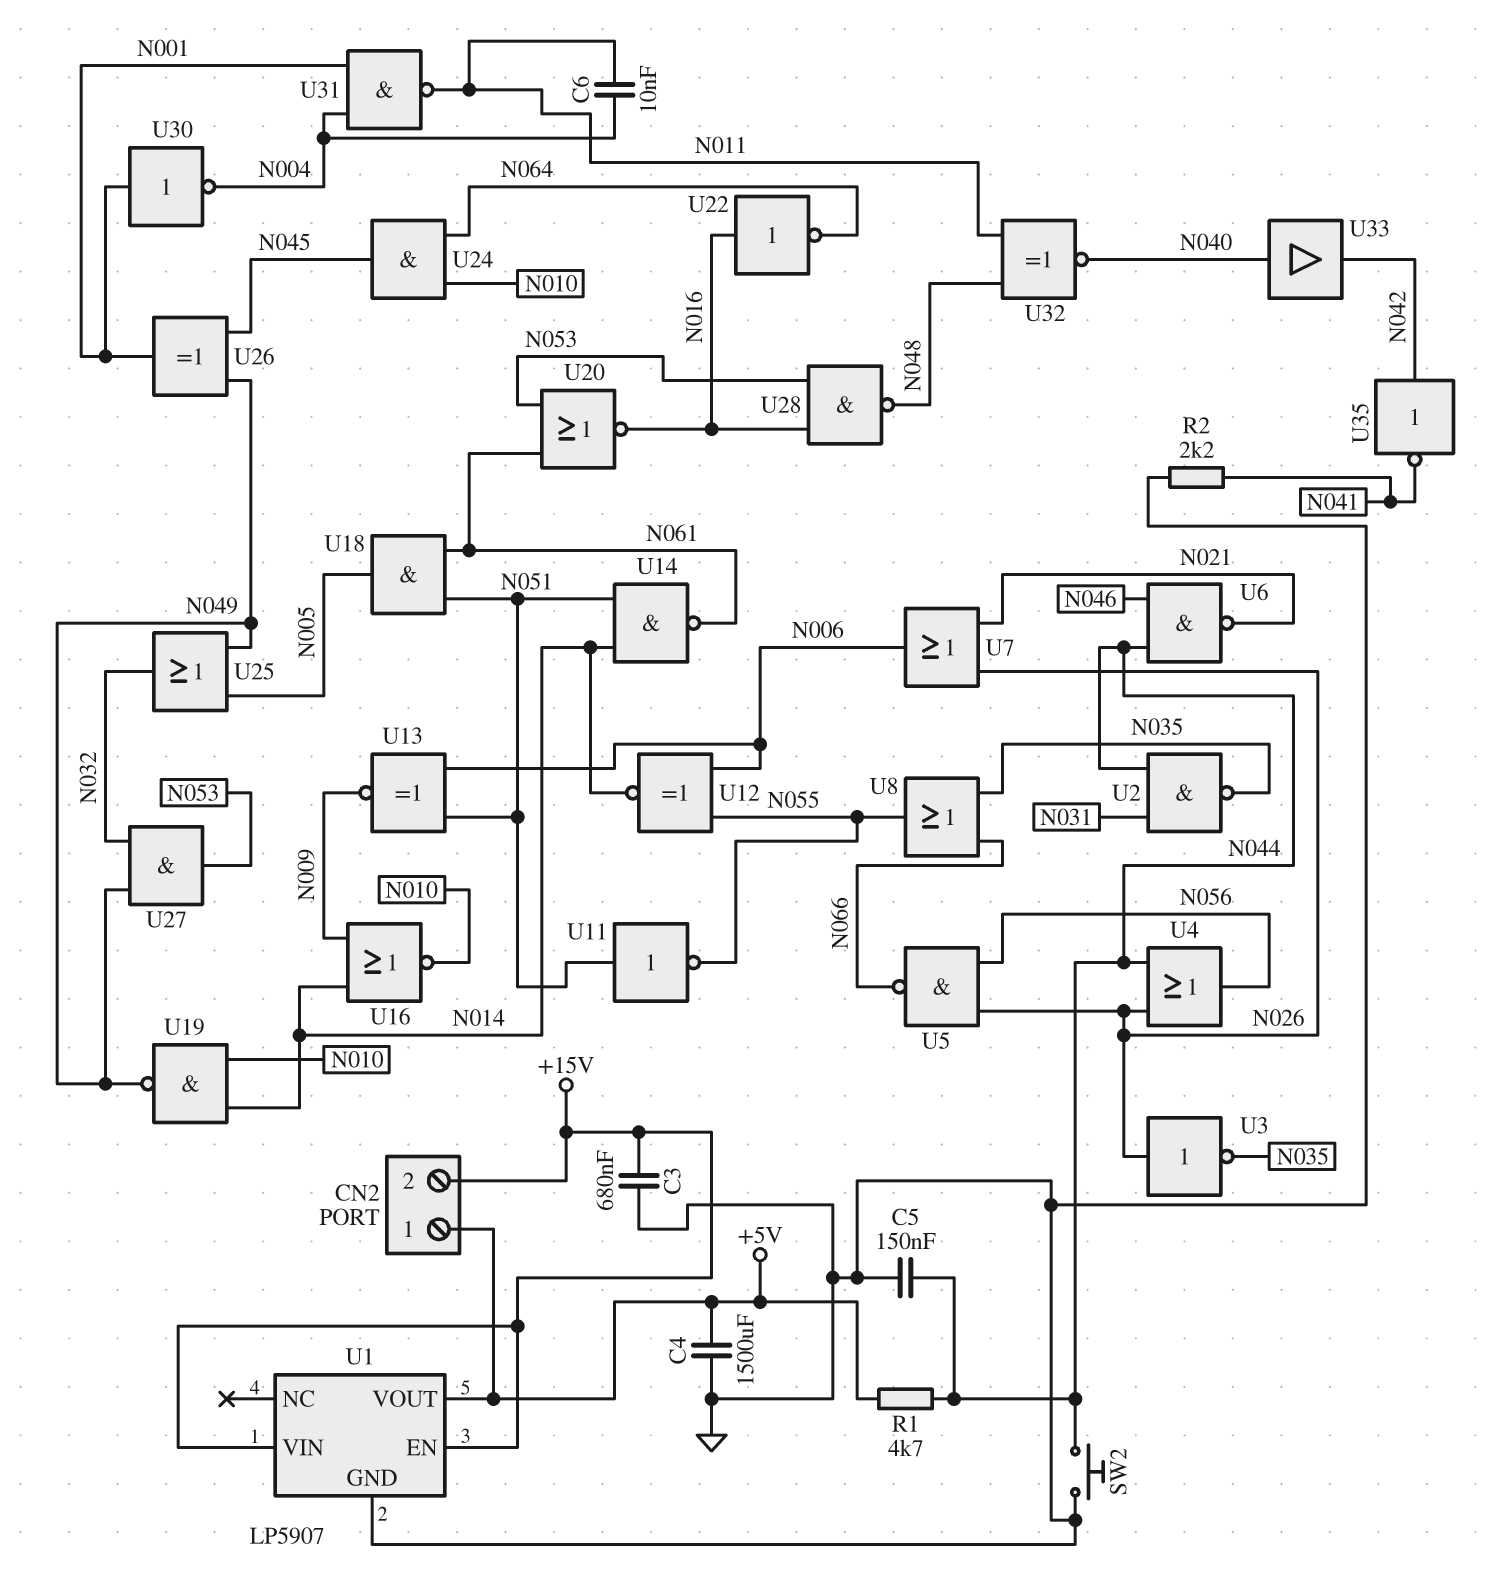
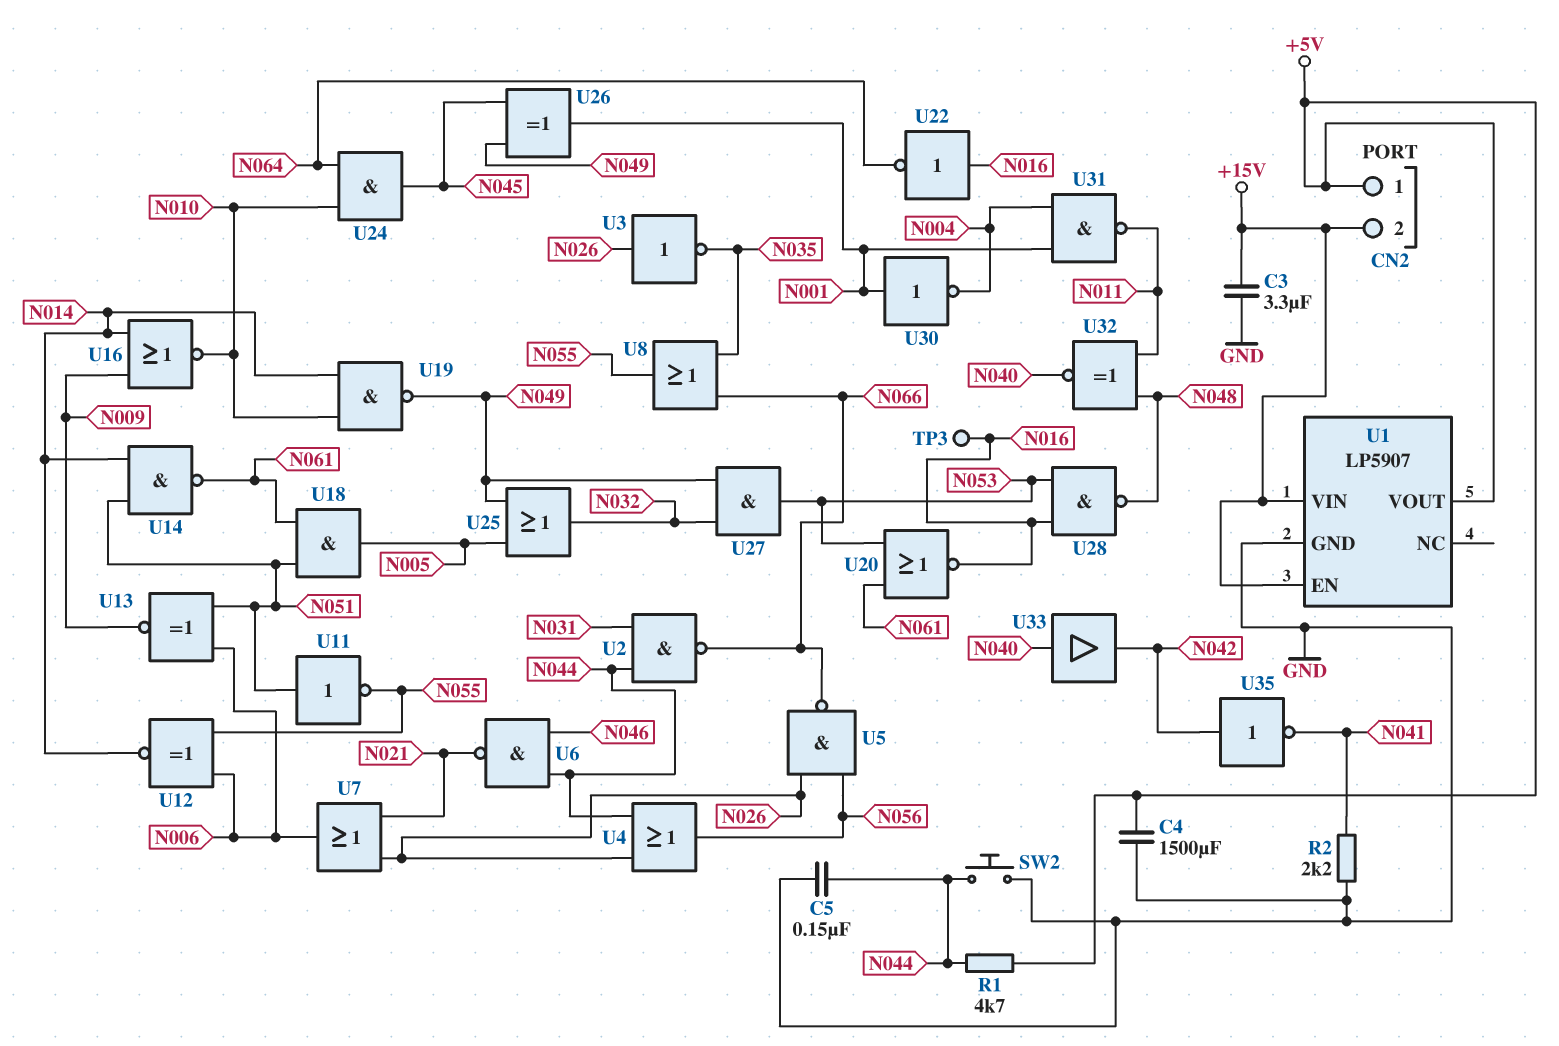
C3: 680nF (+15V, GND) -> 3.3uF (+15V, GND)
C6: 10nF (N004, N011) -> none
TP3: none -> test point (N016)
U2: NAND (in N031, in N044, out N035) -> NAND (in N031, in N044, out N066)

